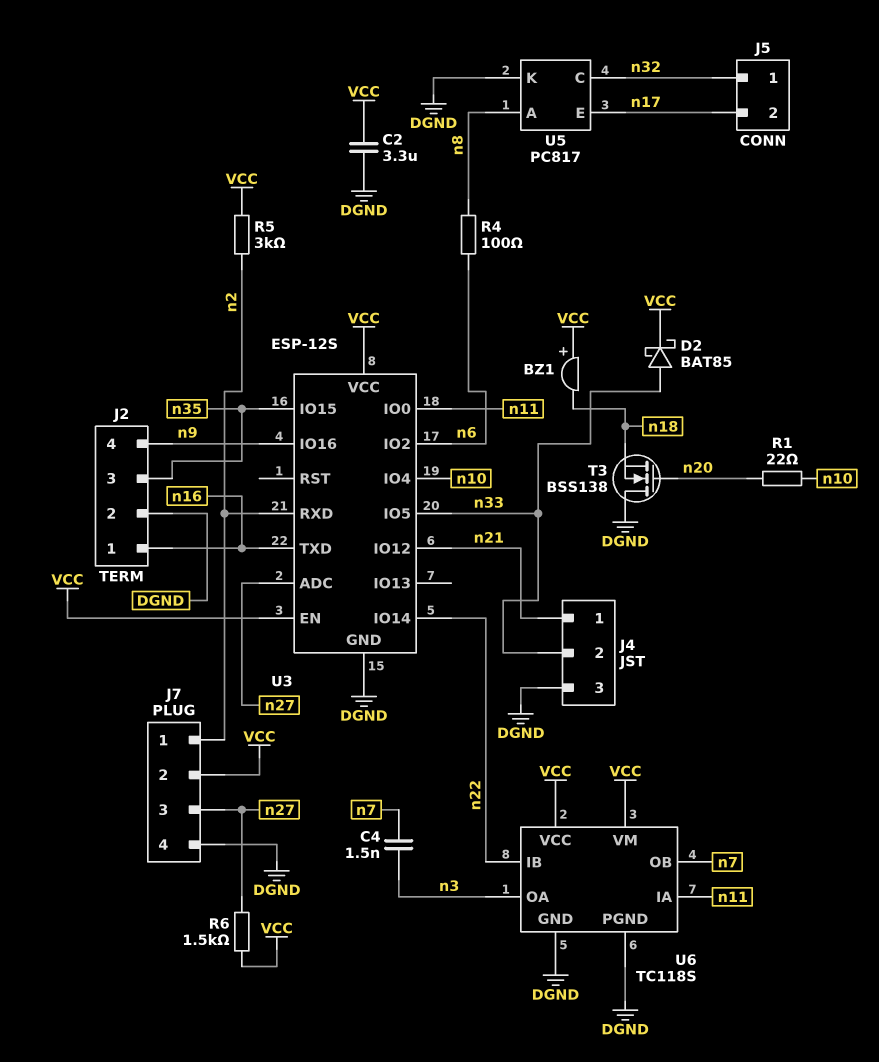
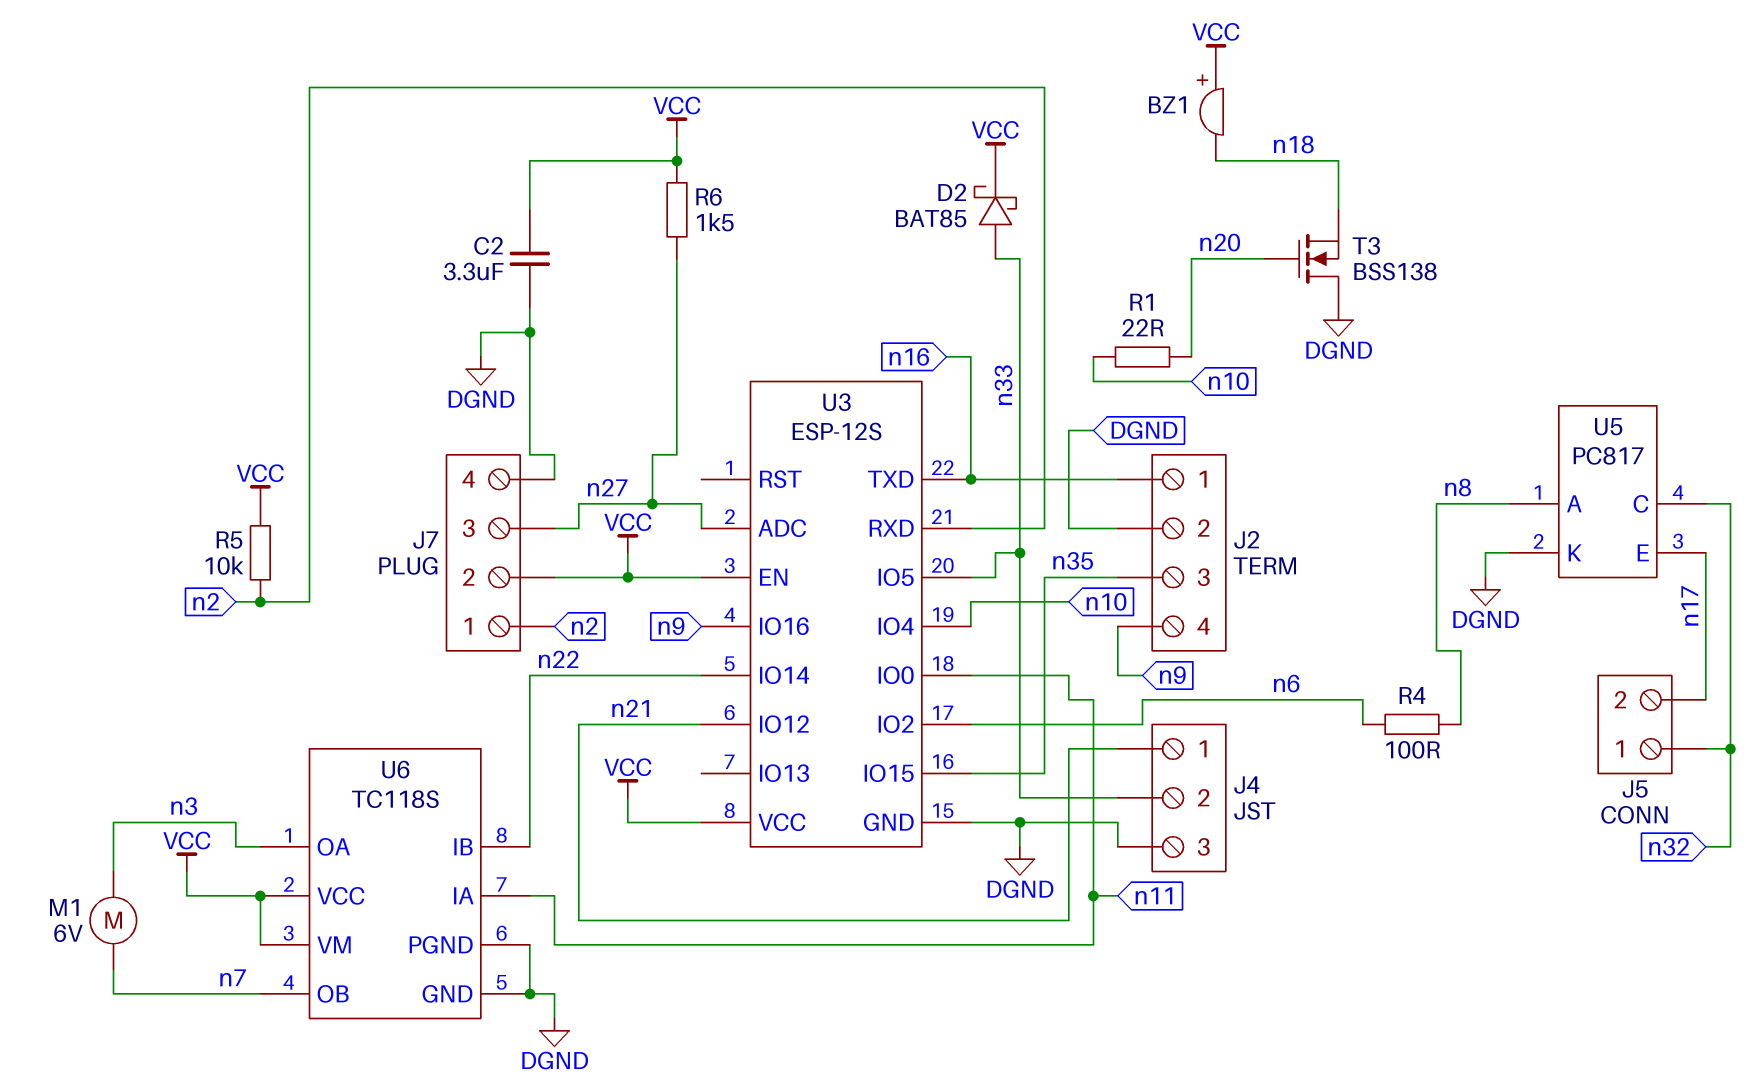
C4: 1.5nF (n3, n7) -> none
M1: none -> motor 6V (n3, n7)
R5: 3k (VCC, n2) -> 10k (VCC, n2)

